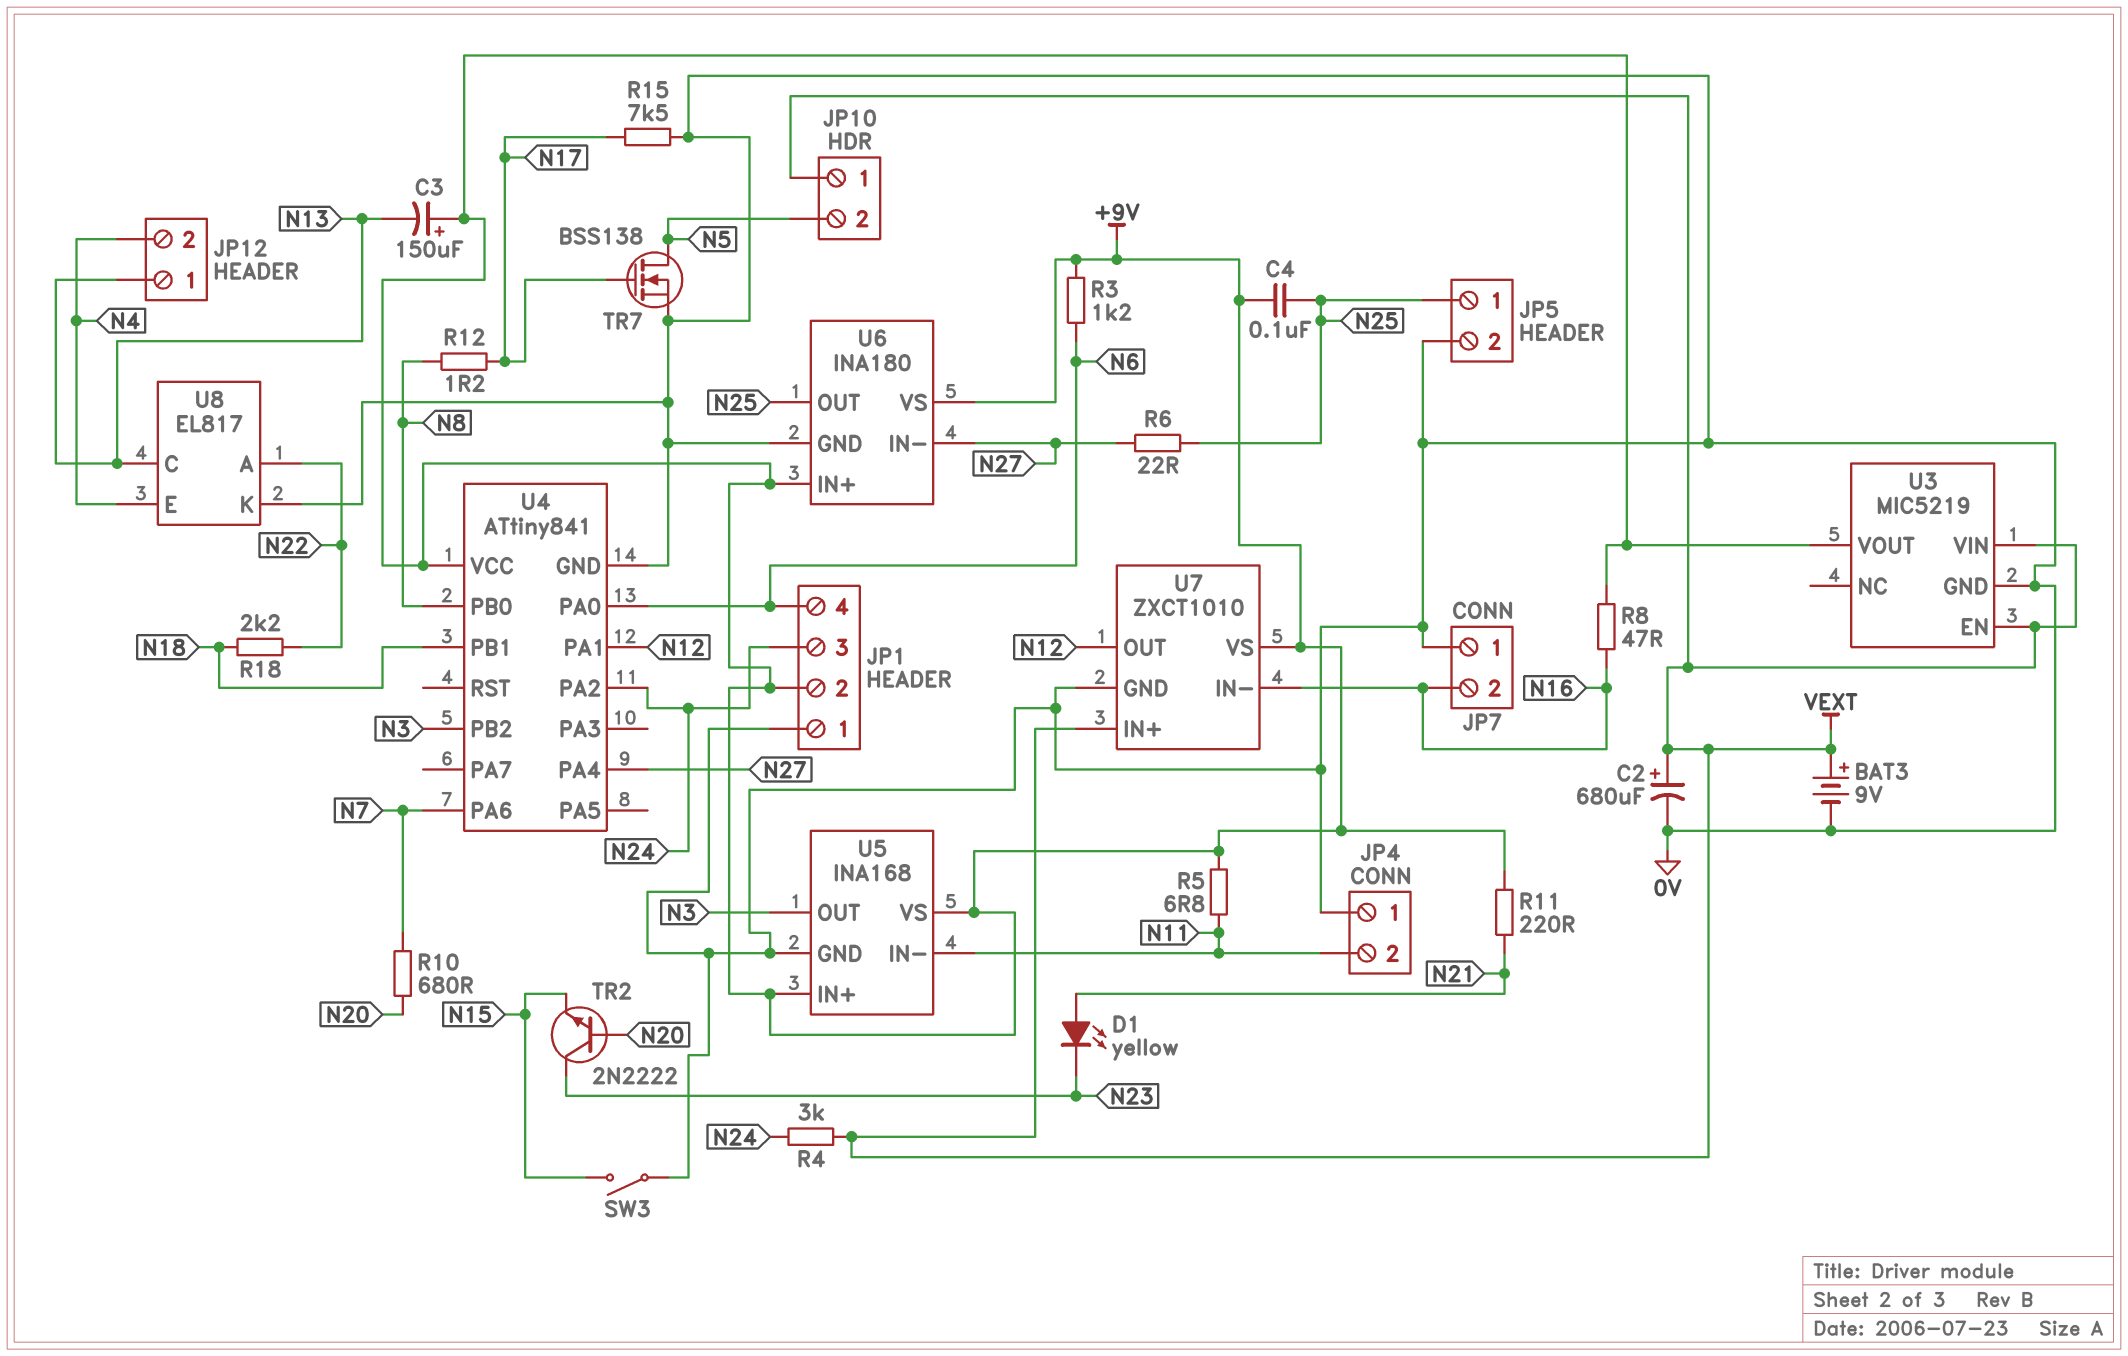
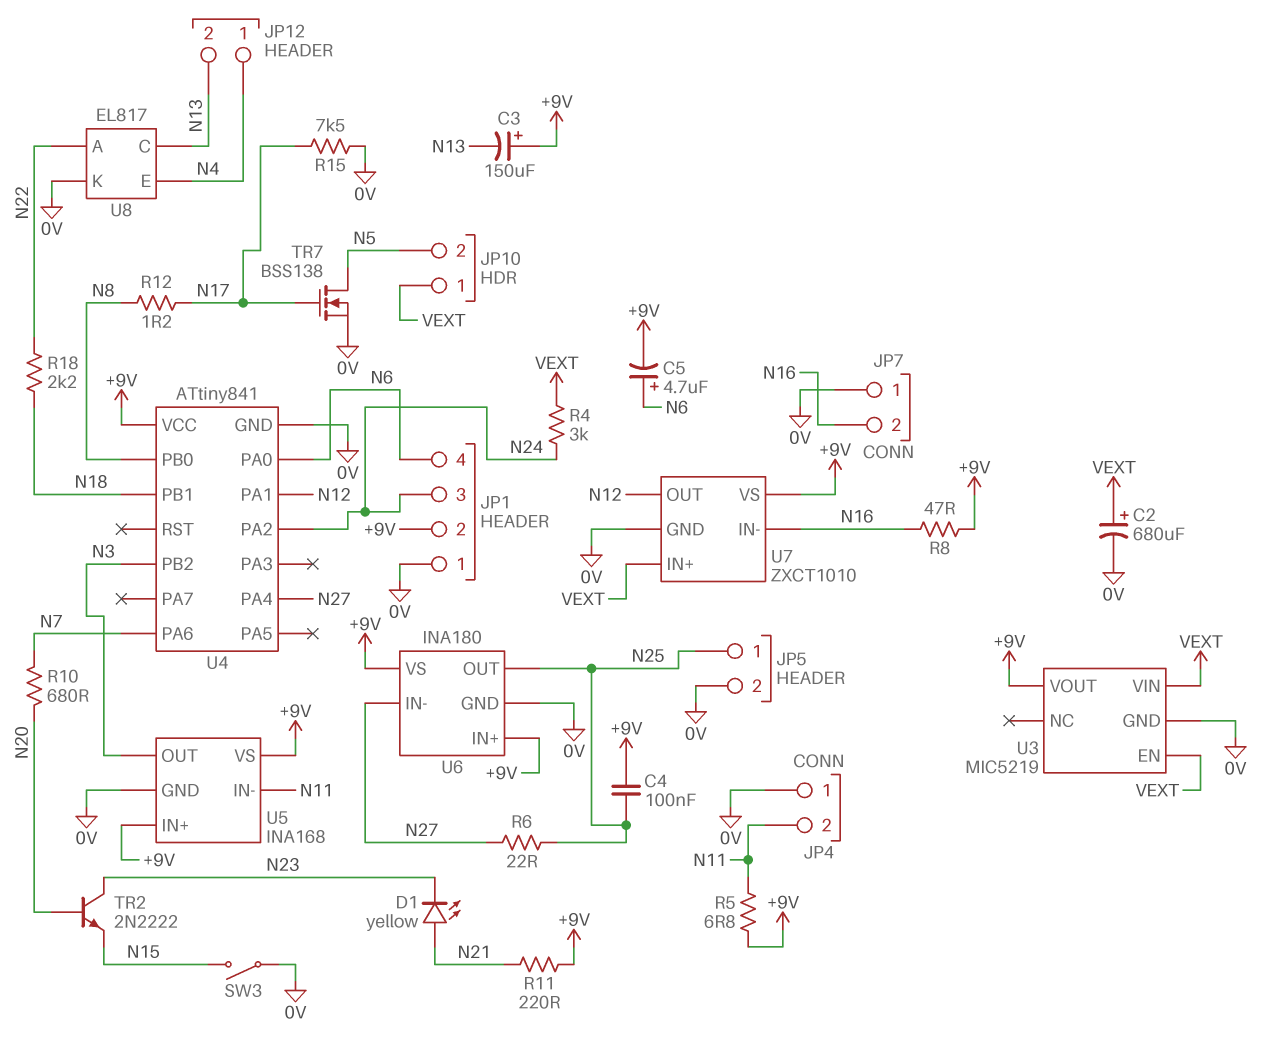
BAT3: 9V (plus VEXT, minus 0V) -> none
C5: none -> 4.7uF (plus N6, minus +9V)
JP12 pin 1: N13 -> N4
JP12 pin 2: N4 -> N13
R3: 1.2k (+9V, N6) -> none

